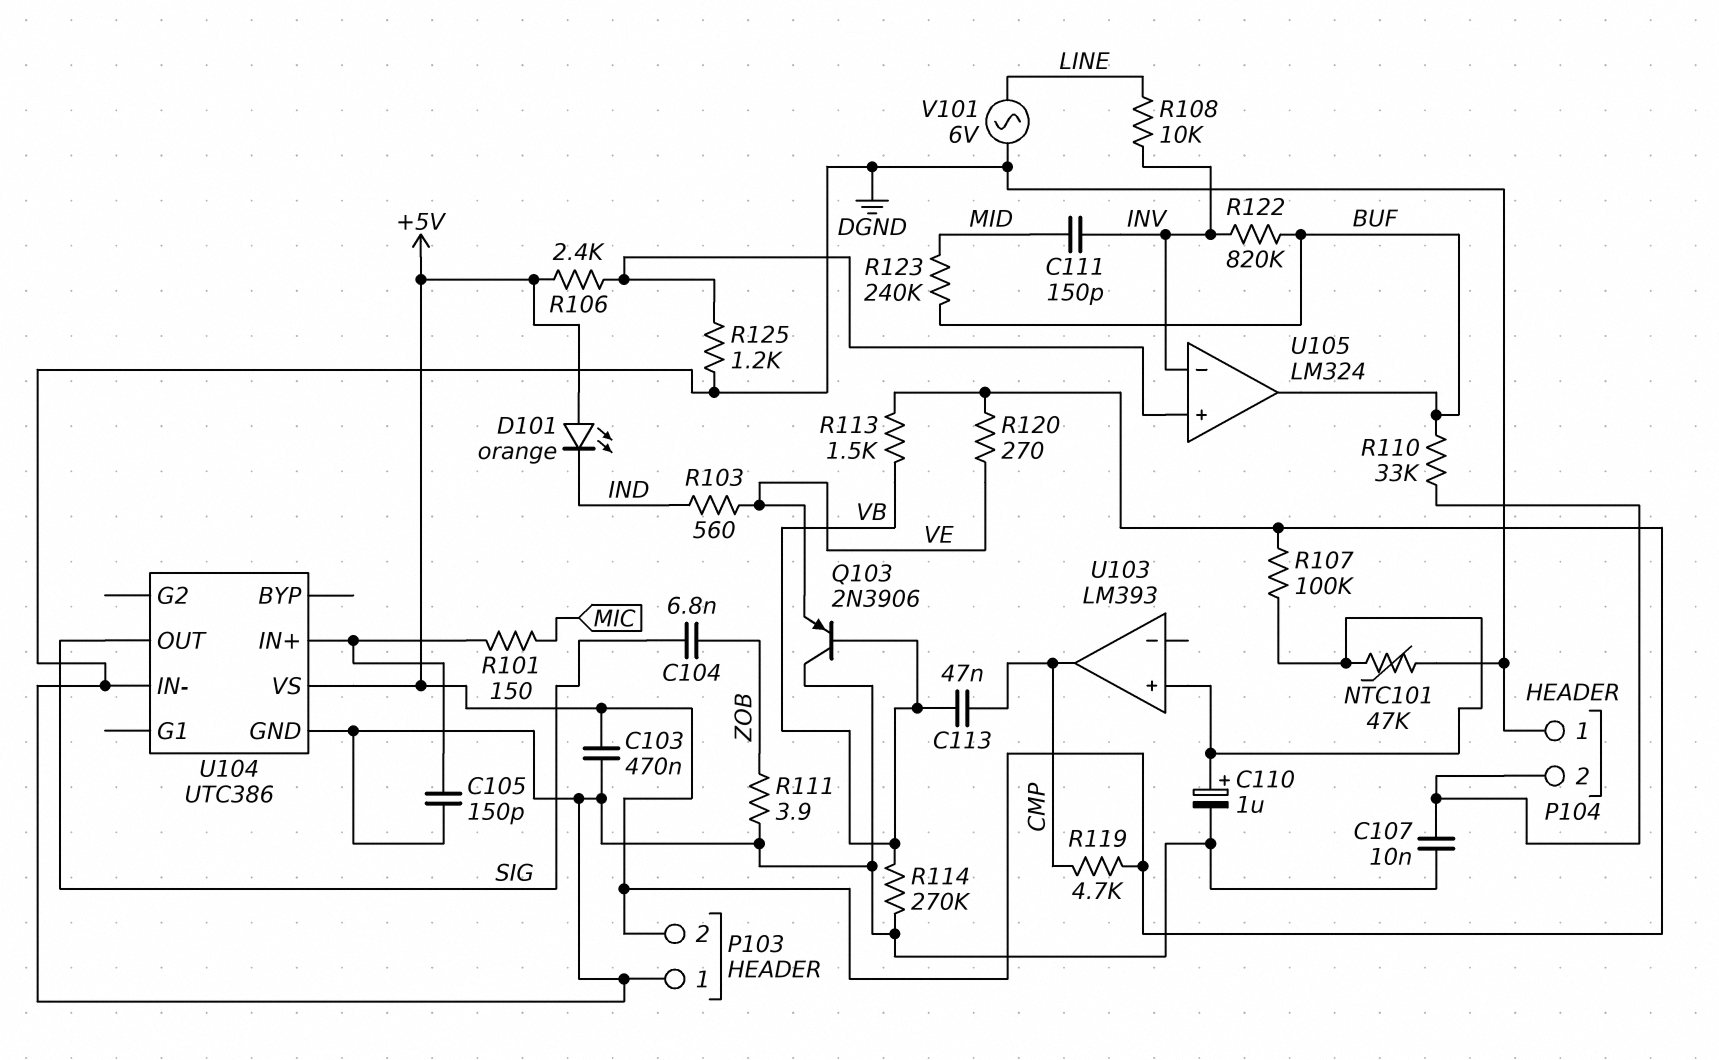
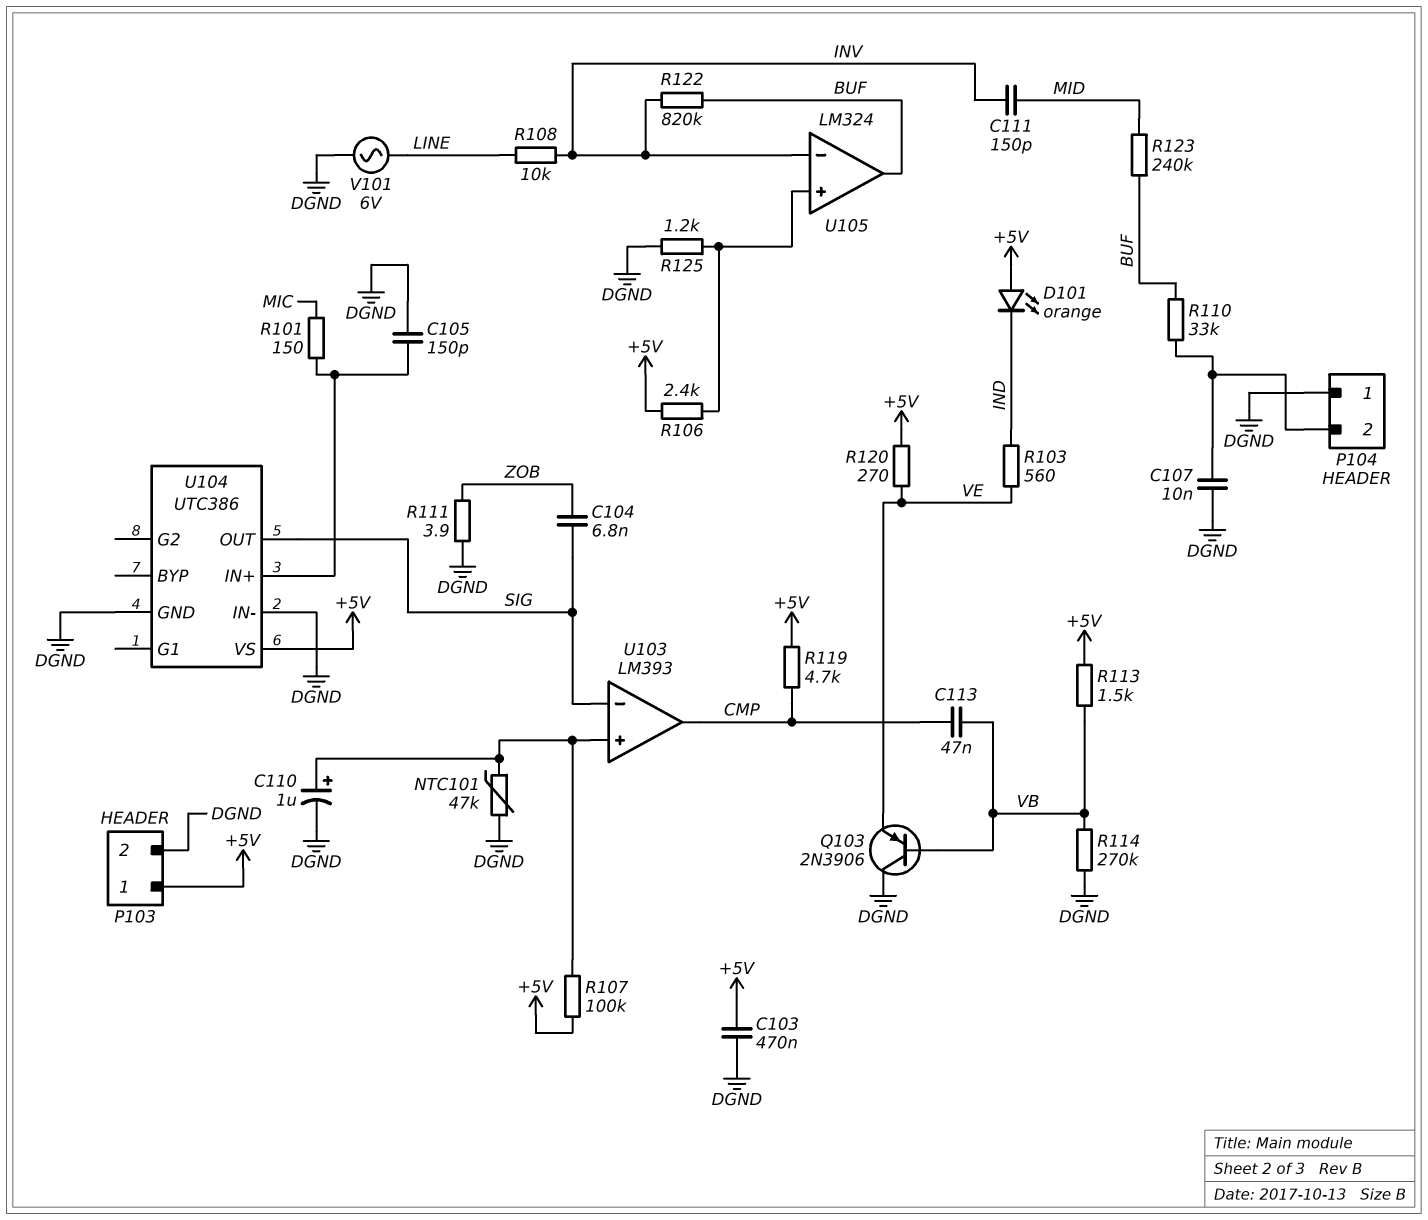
P103 pin 1: DGND -> +5V
P103 pin 2: +5V -> DGND
U103 pin in-: none -> SIG

